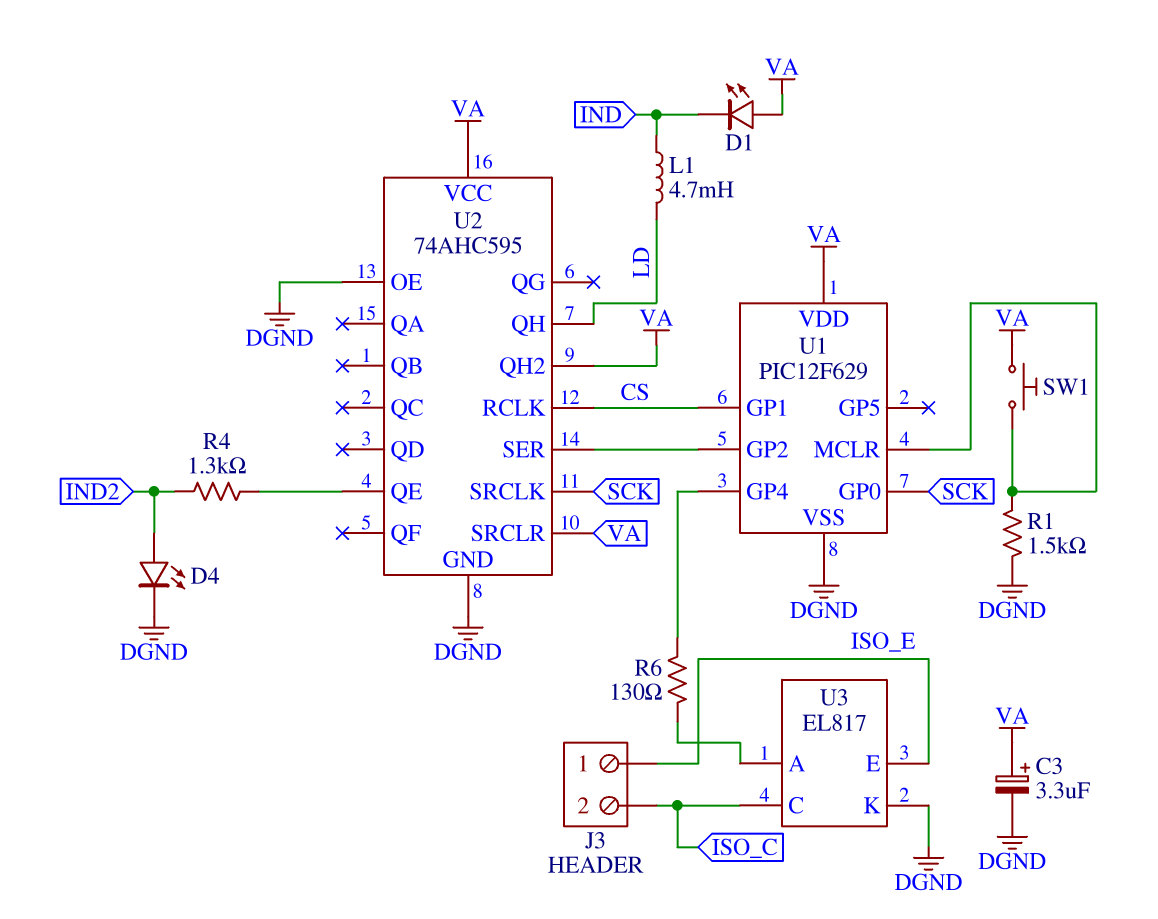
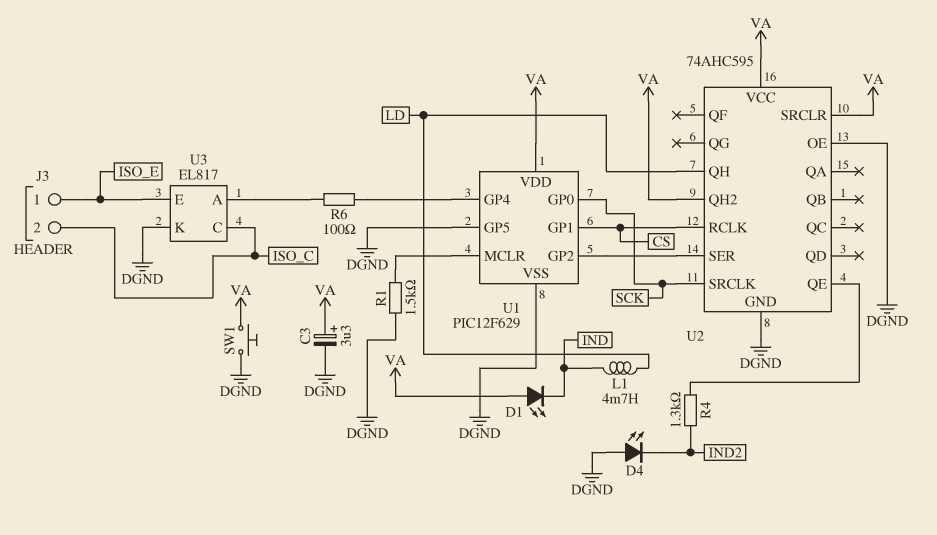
D4: LED (A IND2, K DGND) -> LED (A DGND, K IND2)
R6: 130 (U1/GP4, U3/A) -> 100 (U1/GP4, U3/A)
SW1: button (U1/MCLR, VA) -> button (DGND, VA)
U1 pin GP5: none -> DGND

